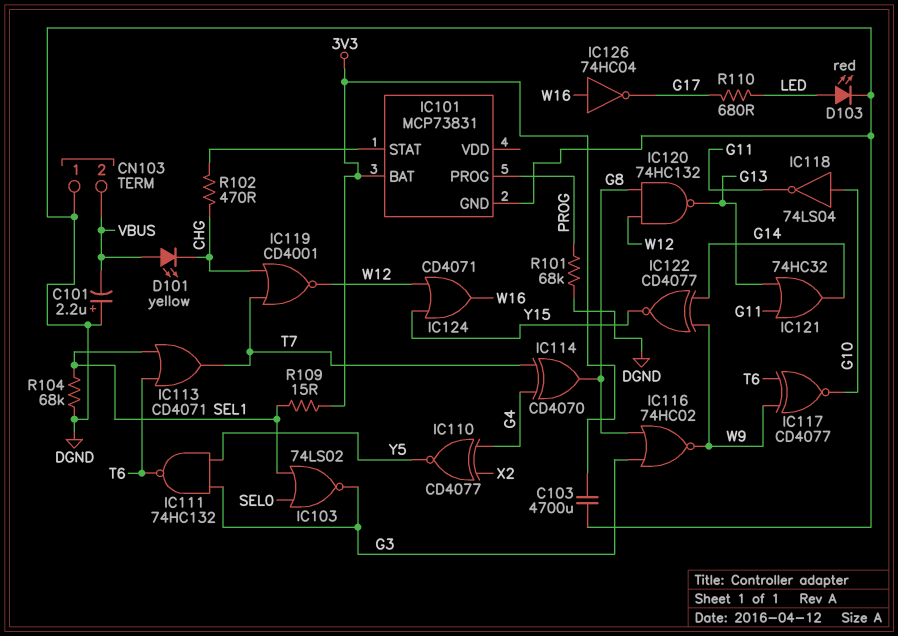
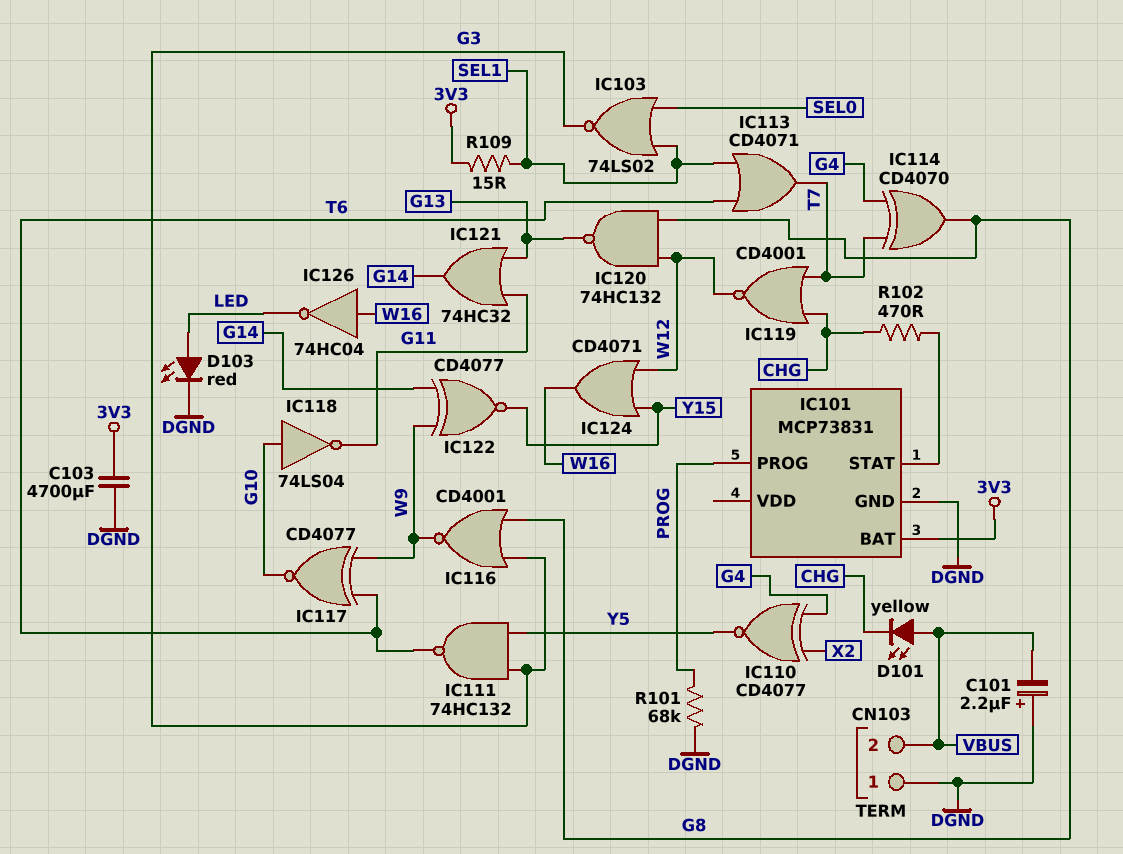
IC116: NOR 74HC02 (in G3, in G8, out W9) -> NOR CD4001 (in G3, in G8, out W9)
IC126: NOT 74HC04 (in W16, out G17) -> NOT 74HC04 (in W16, out LED)
R104: 68k (DGND, SEL1) -> none
R110: 680 (G17, LED) -> none

